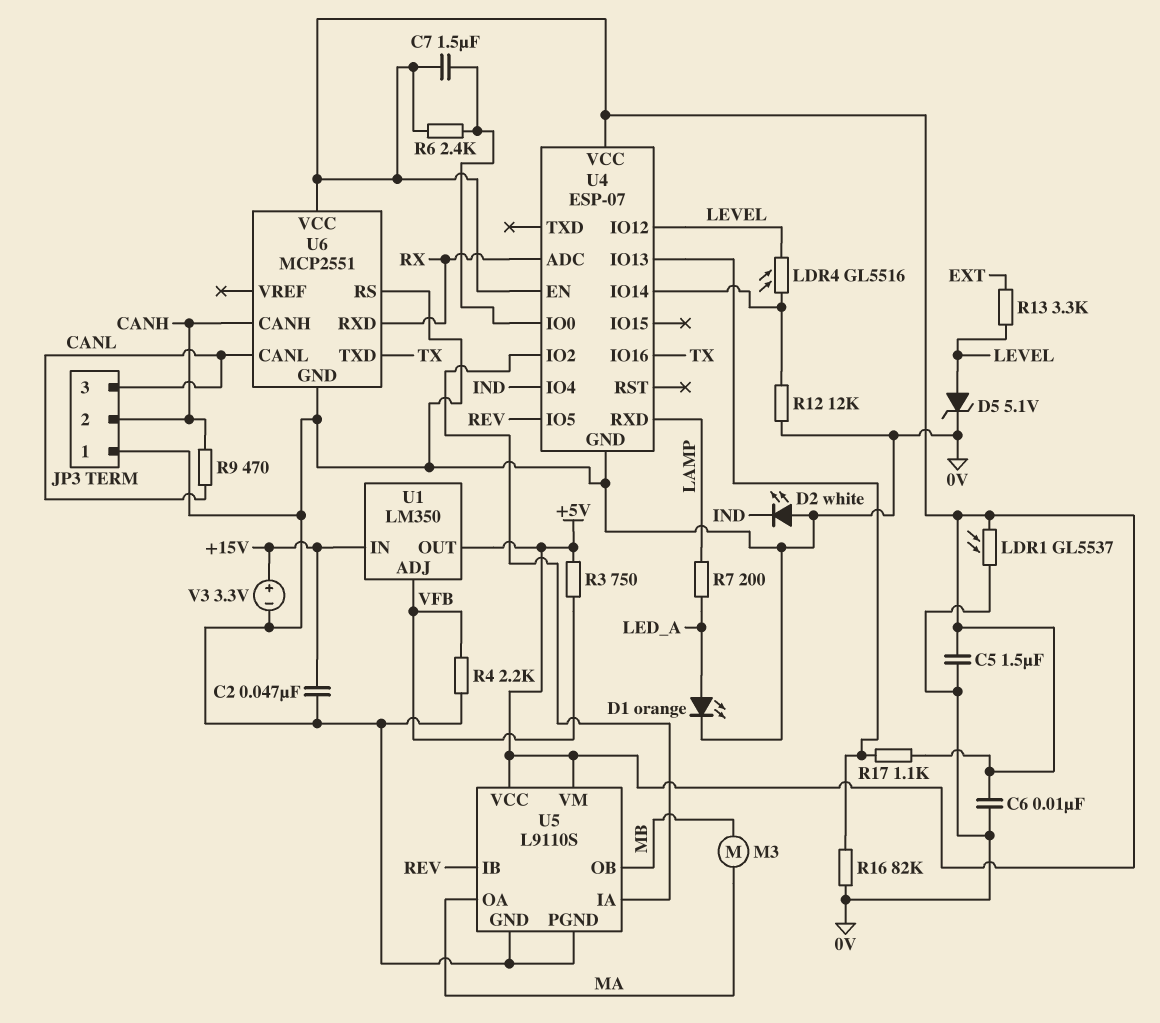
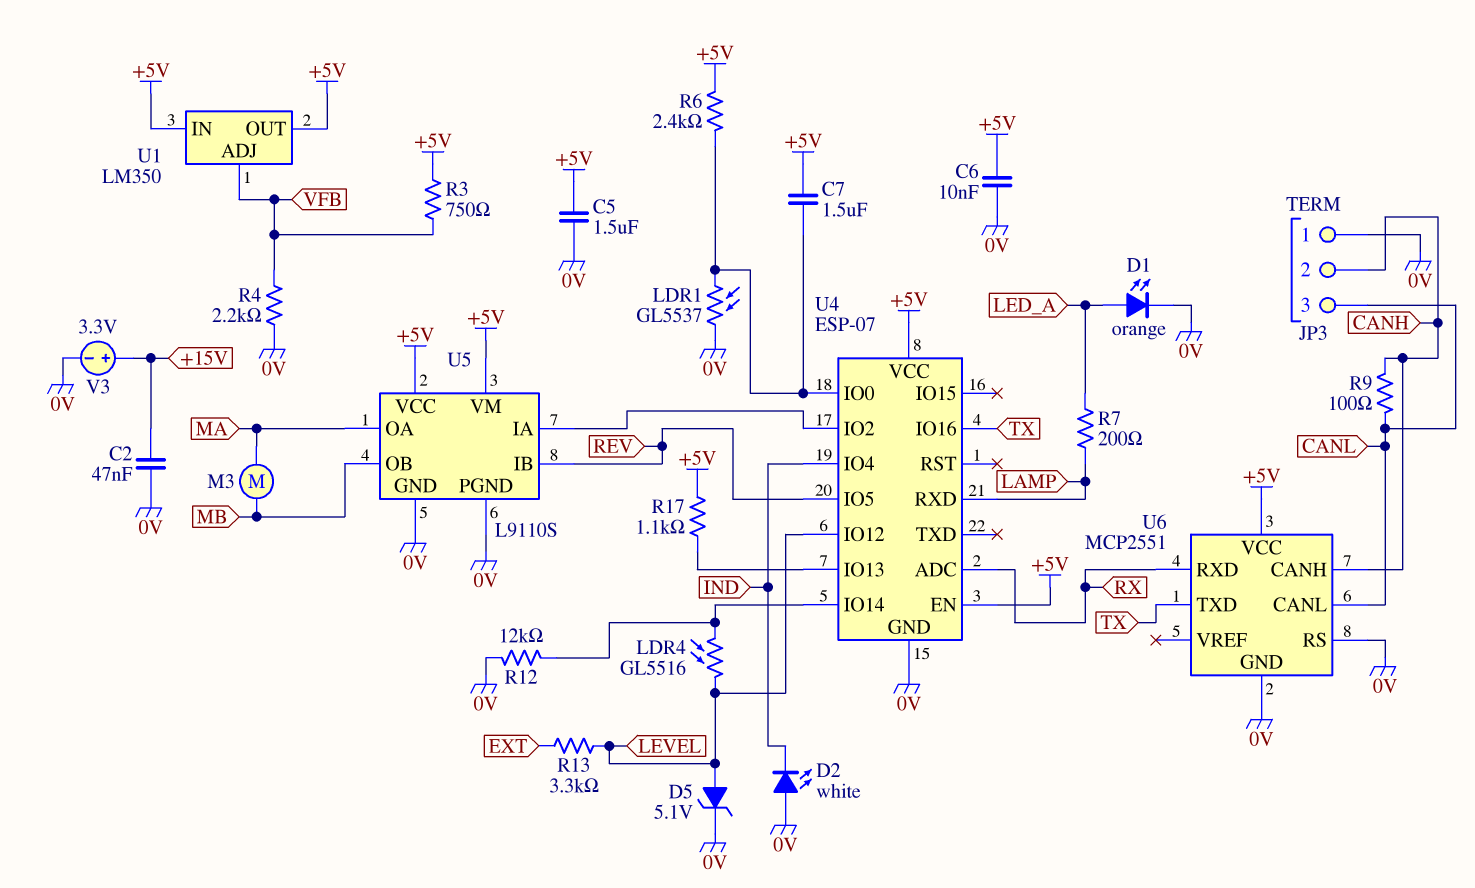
LDR1: GL5537 (+5V, 0V) -> GL5537 (0V, U4/IO0)
R9: 470 (CANH, CANL) -> 100 (CANH, CANL)
R16: 82k (0V, U4/IO13) -> none
U1 pin IN: +15V -> +5V

